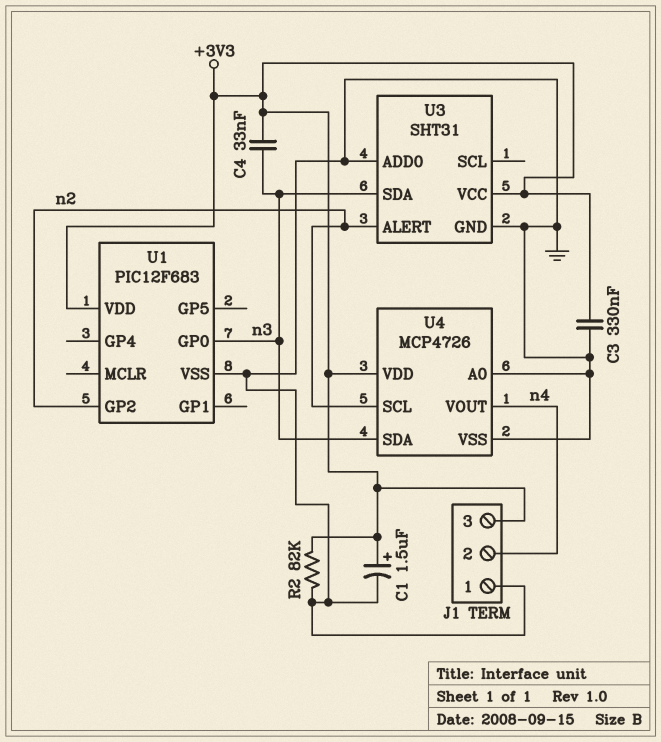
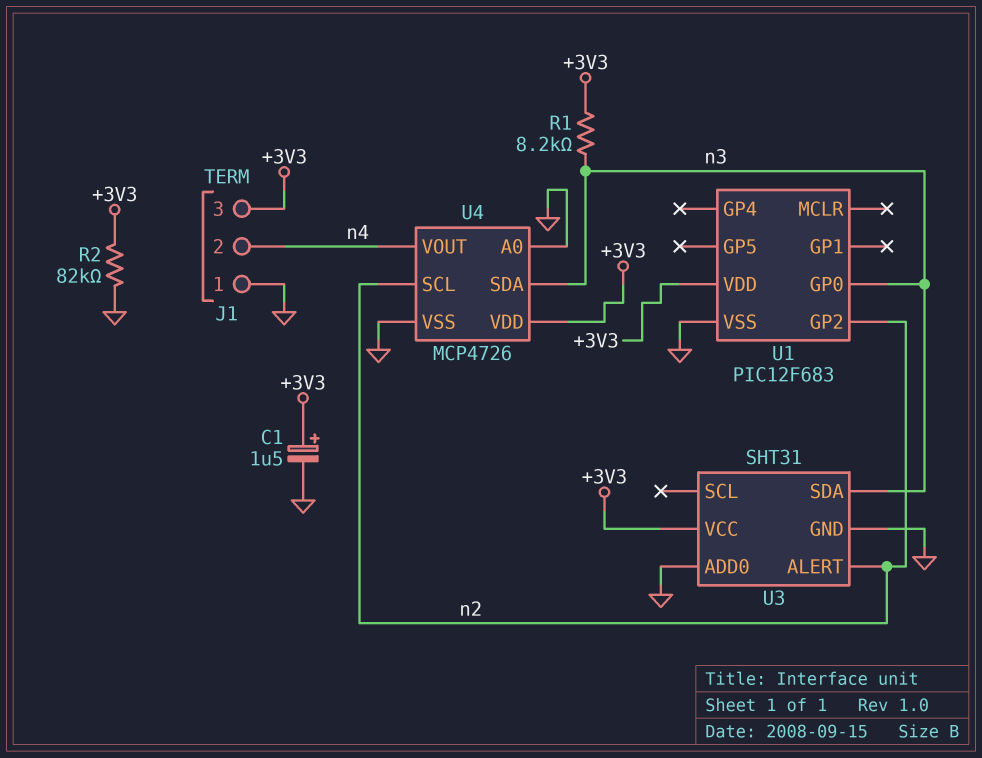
C3: 330nF (+3V3, GND) -> none
C4: 33nF (+3V3, n3) -> none
R1: none -> 8.2k (+3V3, n3)

